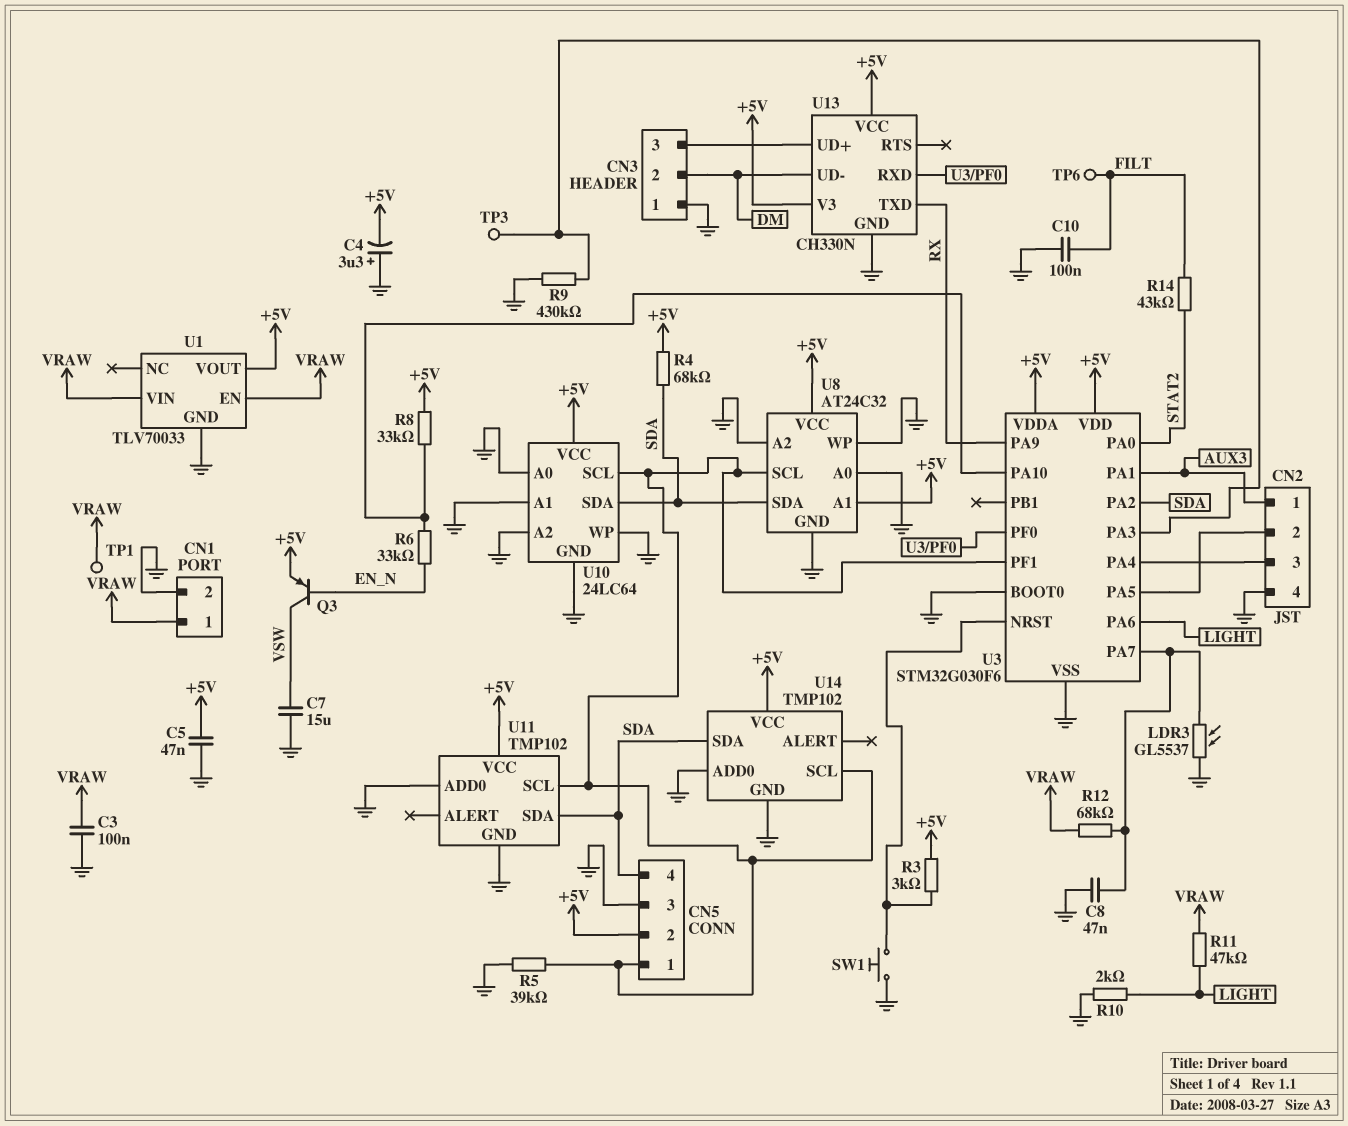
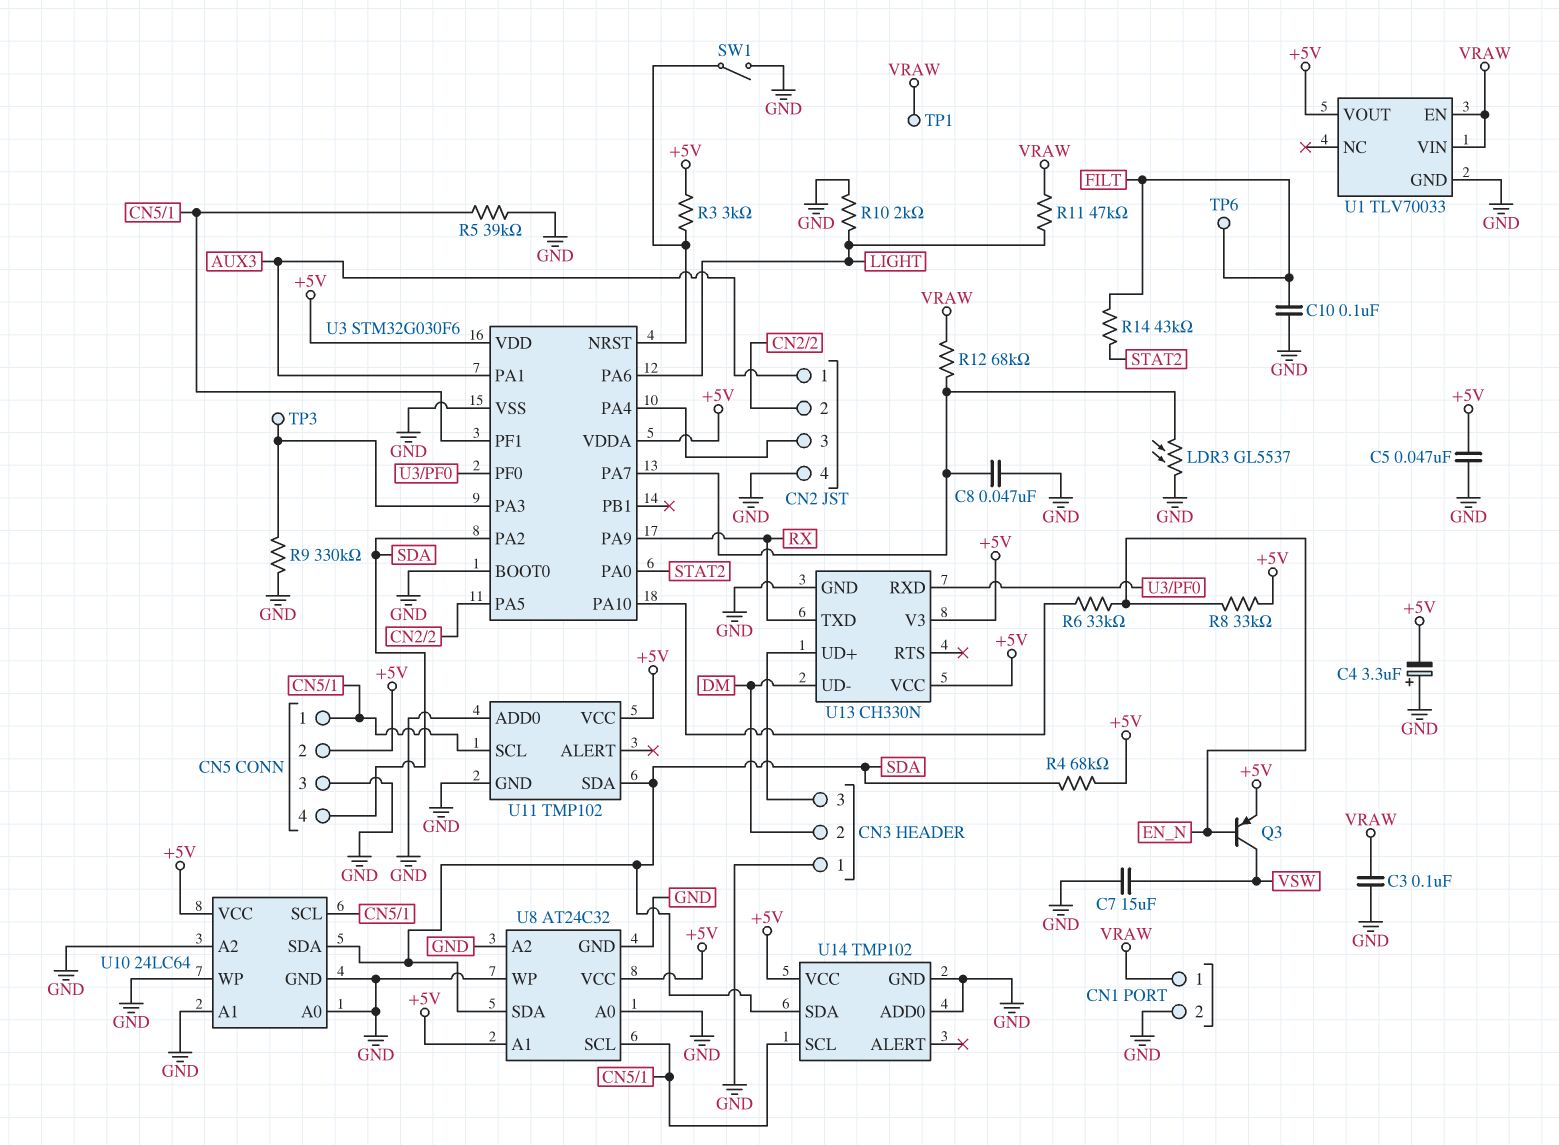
R8: 33k (+5V, U3/PA10) -> 33k (+5V, EN_N)
R9: 430k (GND, U3/PA3) -> 330k (GND, U3/PA3)
SW1: button (GND, U3/NRST) -> switch (GND, U3/NRST)

